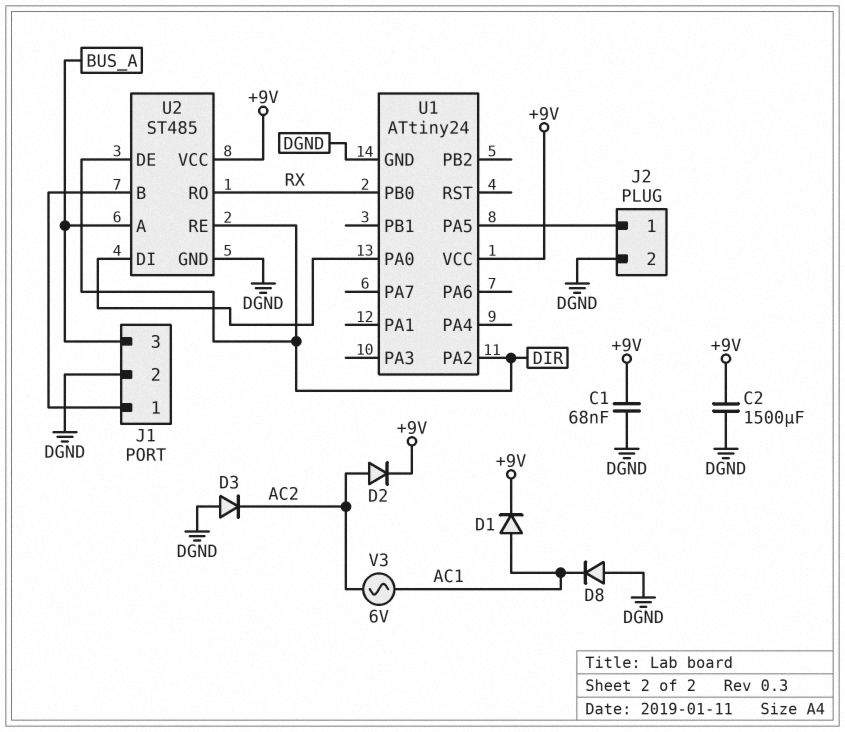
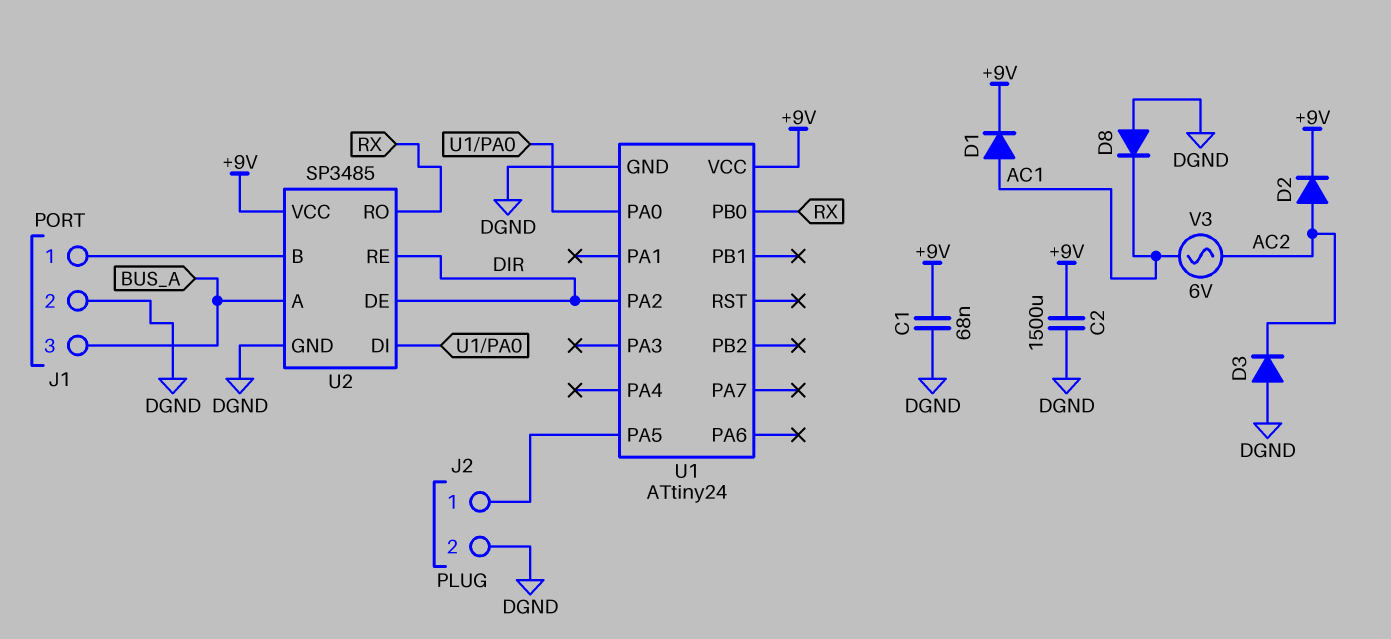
U2: ST485 -> SP3485

